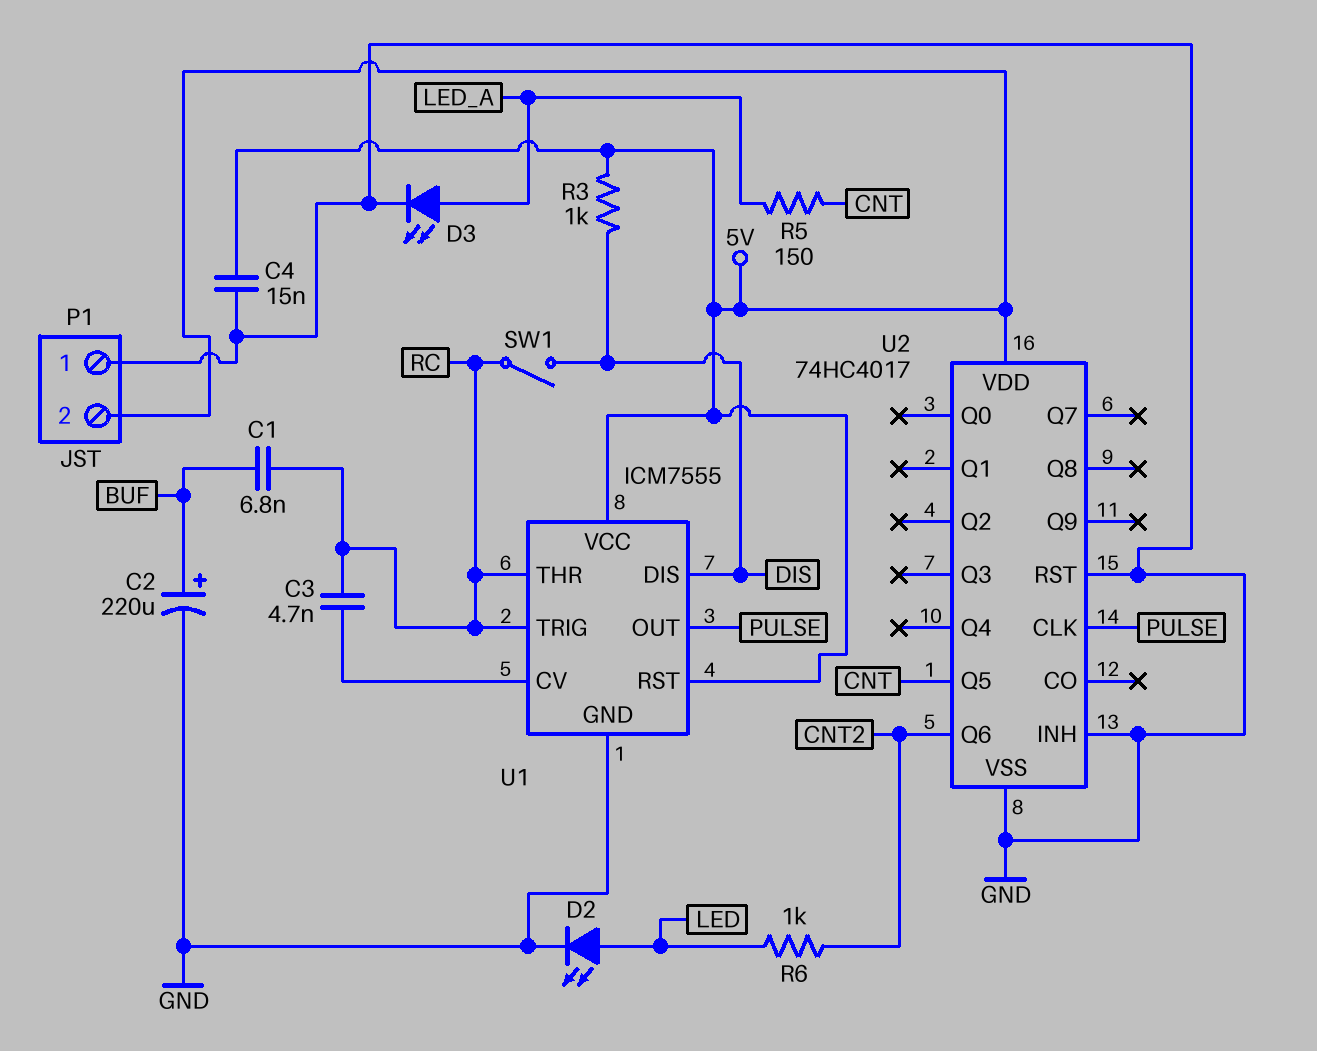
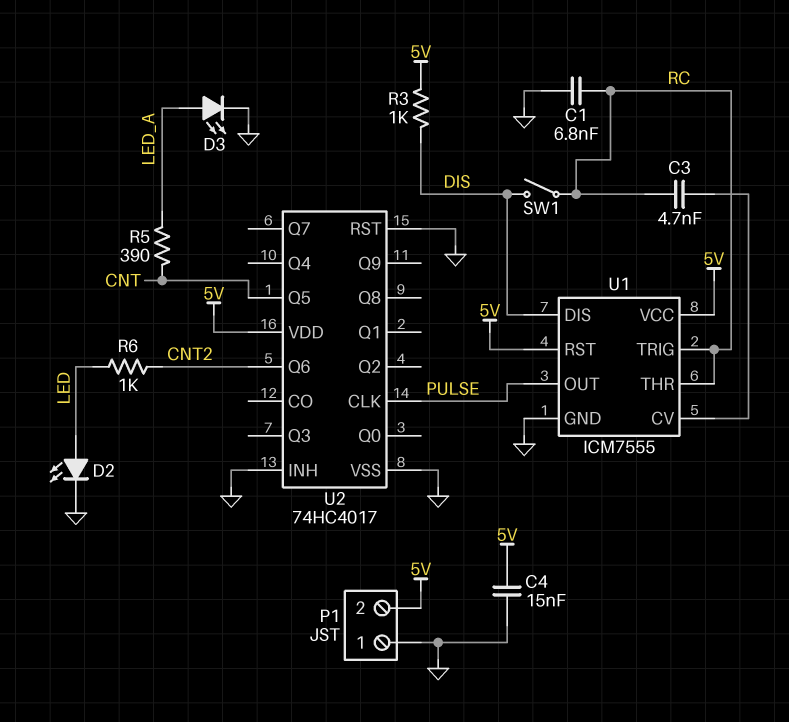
C1: 6.8nF (BUF, RC) -> 6.8nF (GND, RC)
C2: 220uF (plus BUF, minus GND) -> none
R5: 150 (CNT, LED_A) -> 390 (CNT, LED_A)

